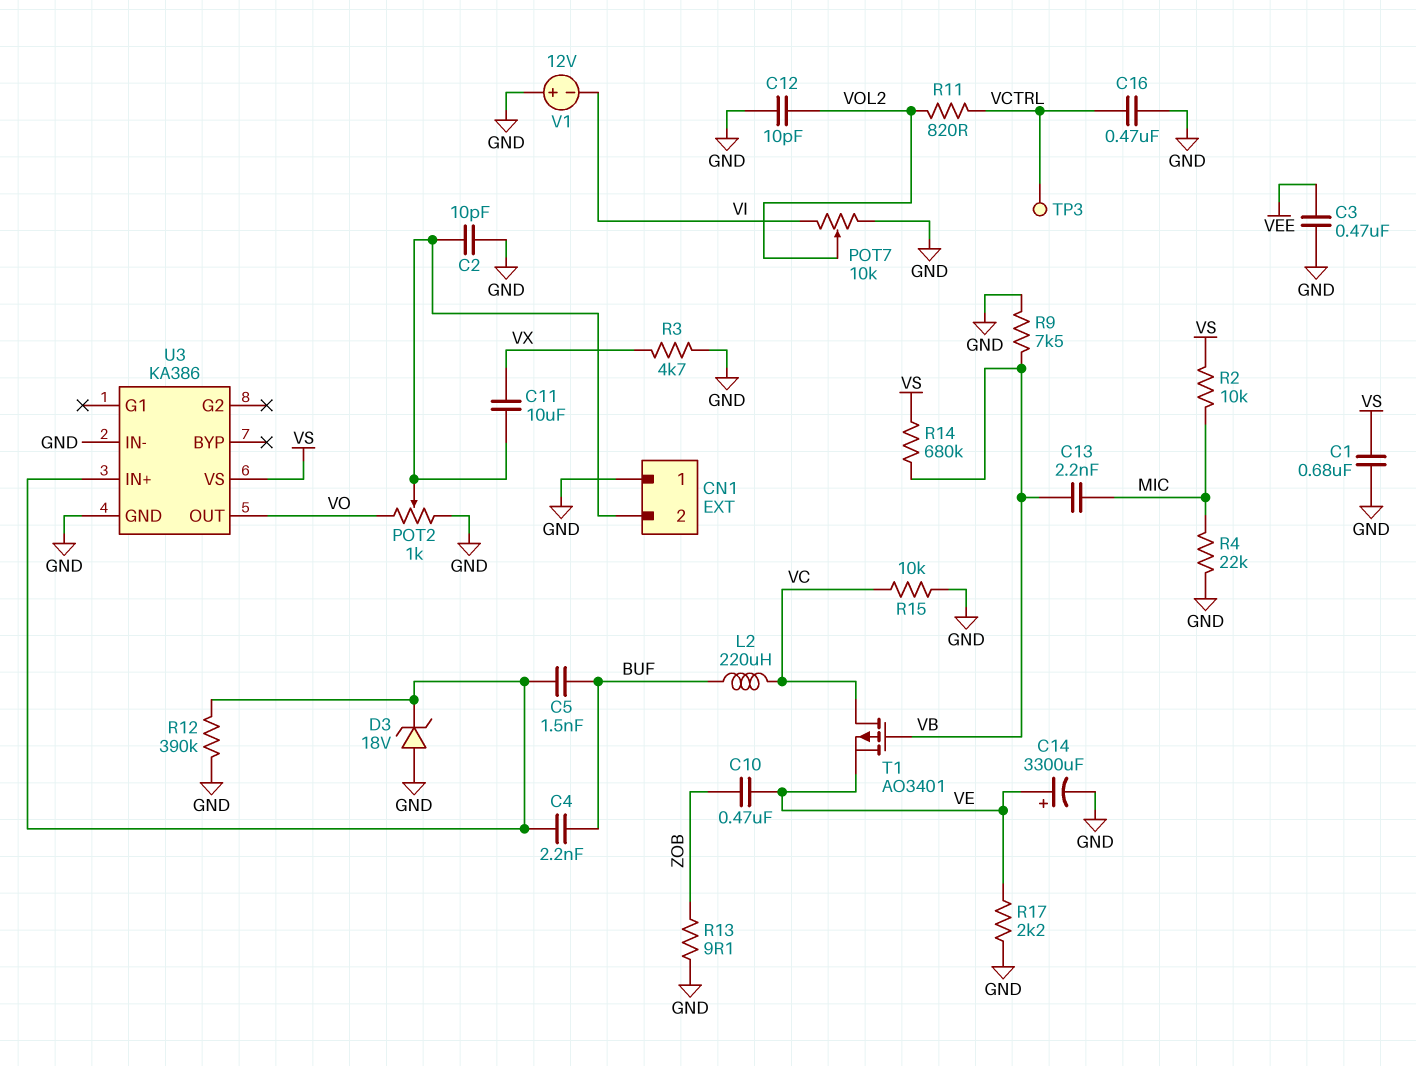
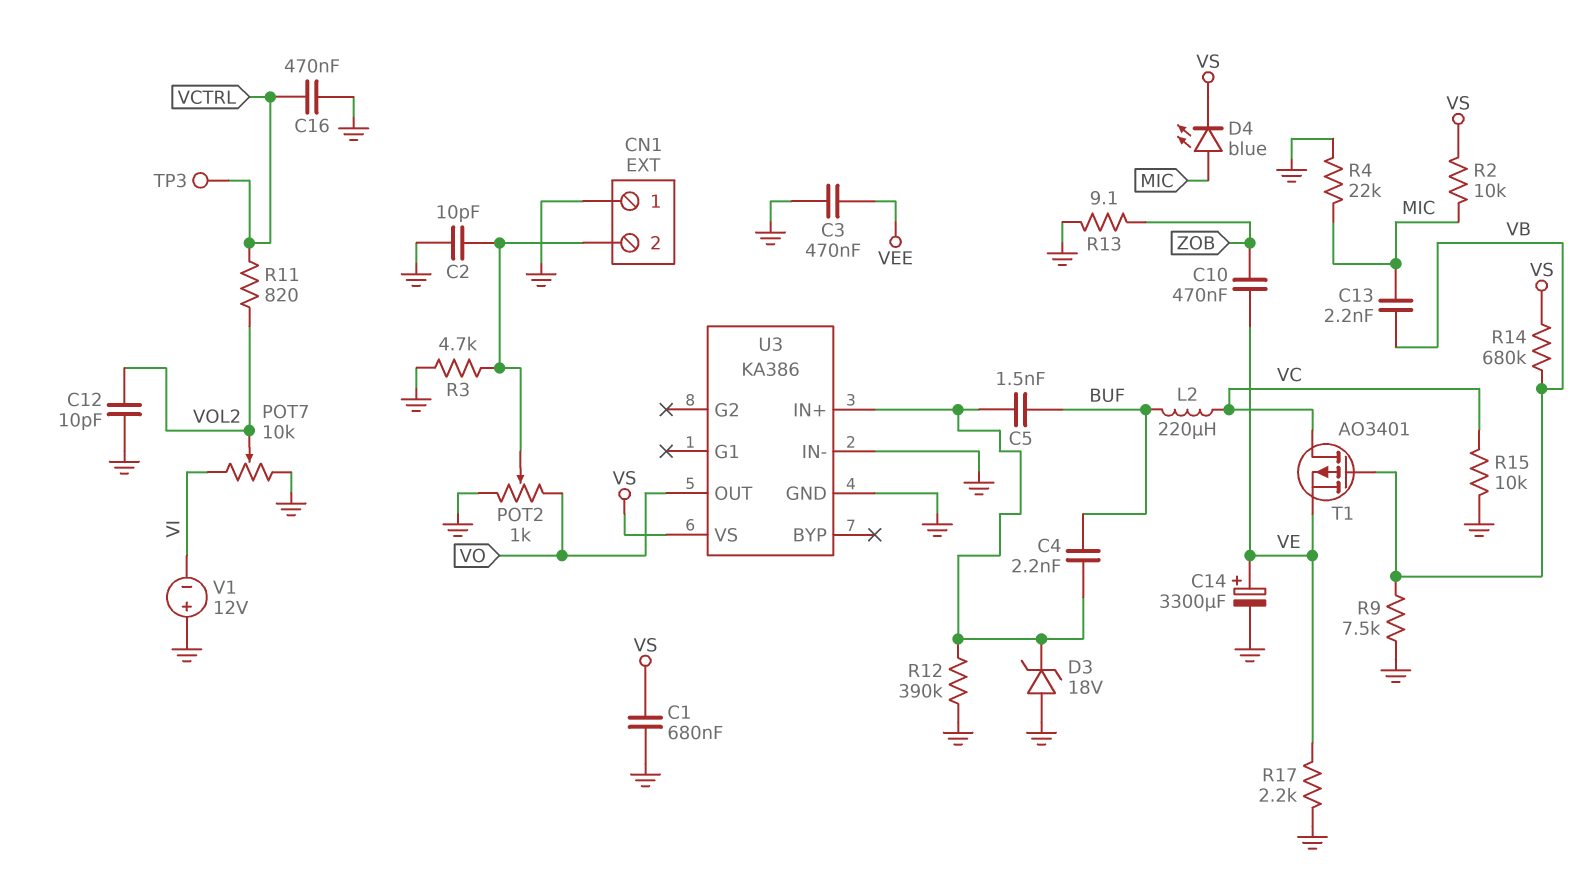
C11: 10uF (CN1/2, VX) -> none
D4: none -> LED blue (A MIC, K VS)
R3: 4.7k (GND, VX) -> 4.7k (CN1/2, GND)

